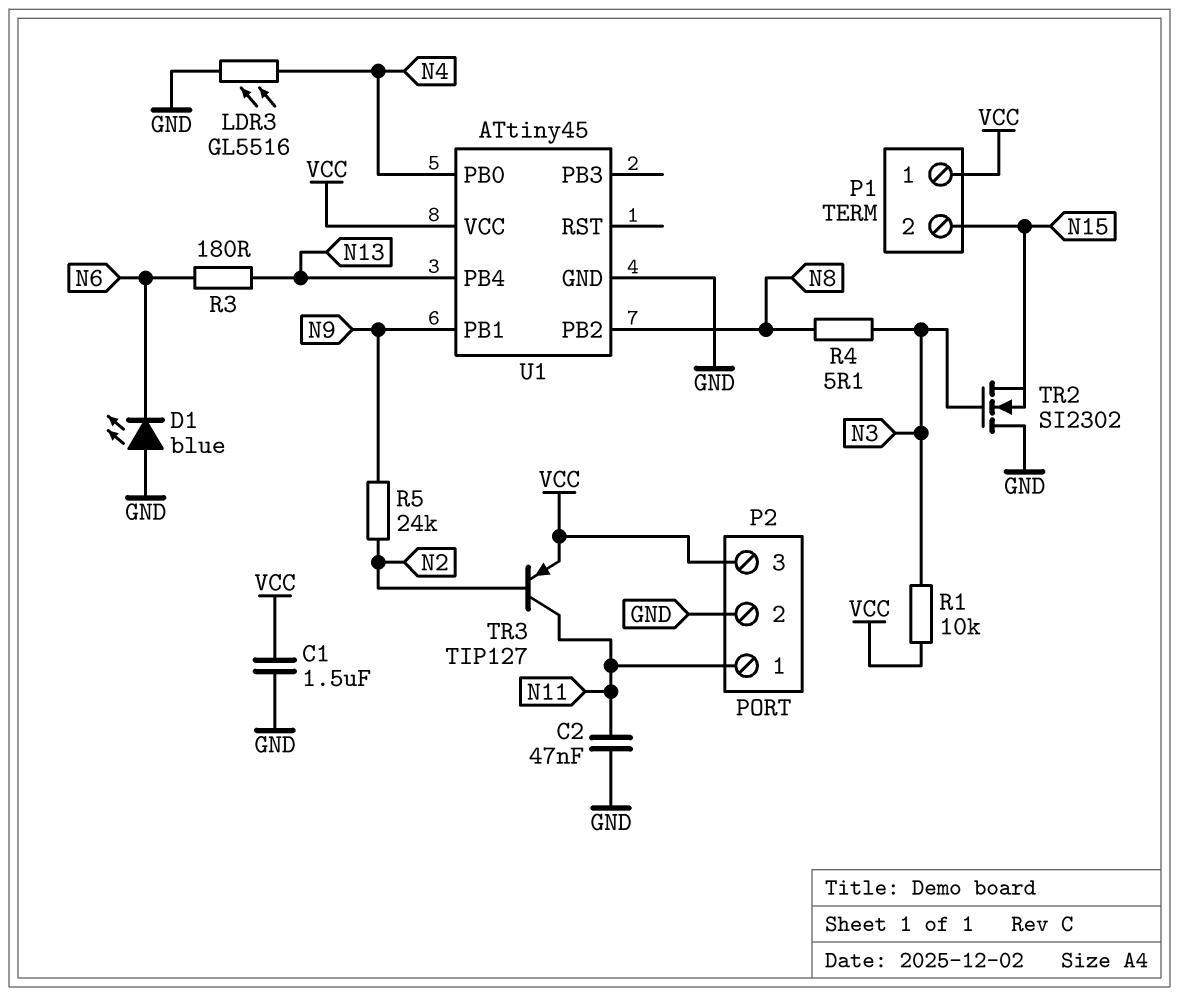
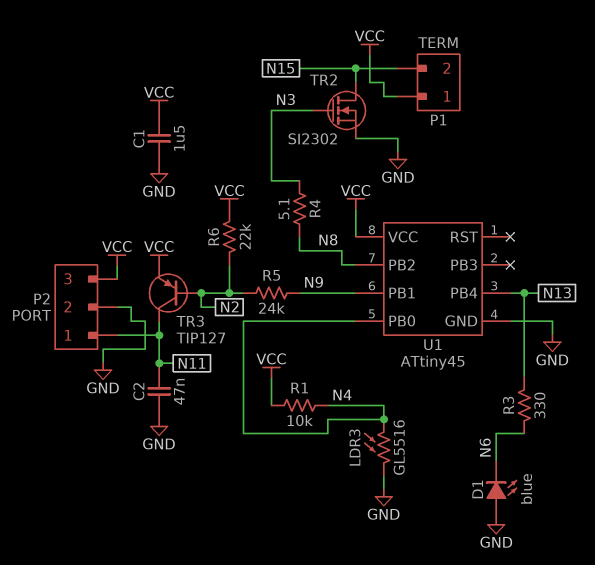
R1: 10k (N3, VCC) -> 10k (N4, VCC)
R3: 180 (N6, N13) -> 330 (N6, N13)
R6: none -> 22k (N2, VCC)
TR2: NMOS SI2302 (G N3, D GND, S N15) -> NMOS SI2302 (G N3, D N15, S GND)

